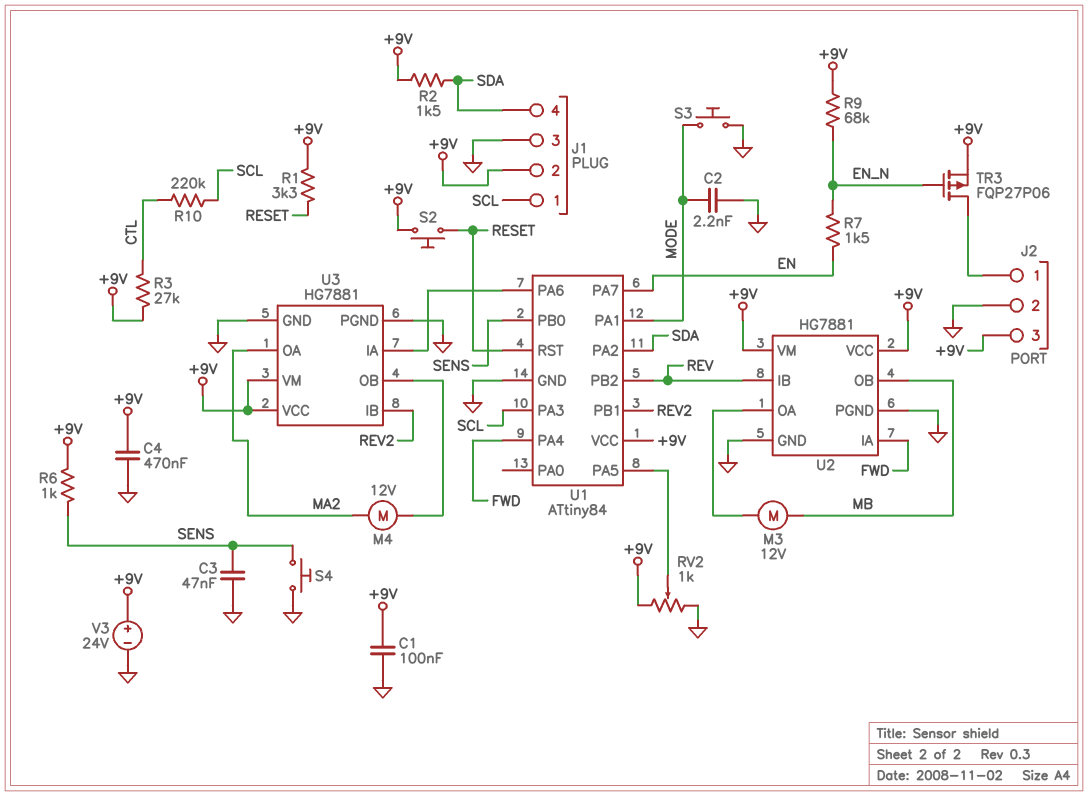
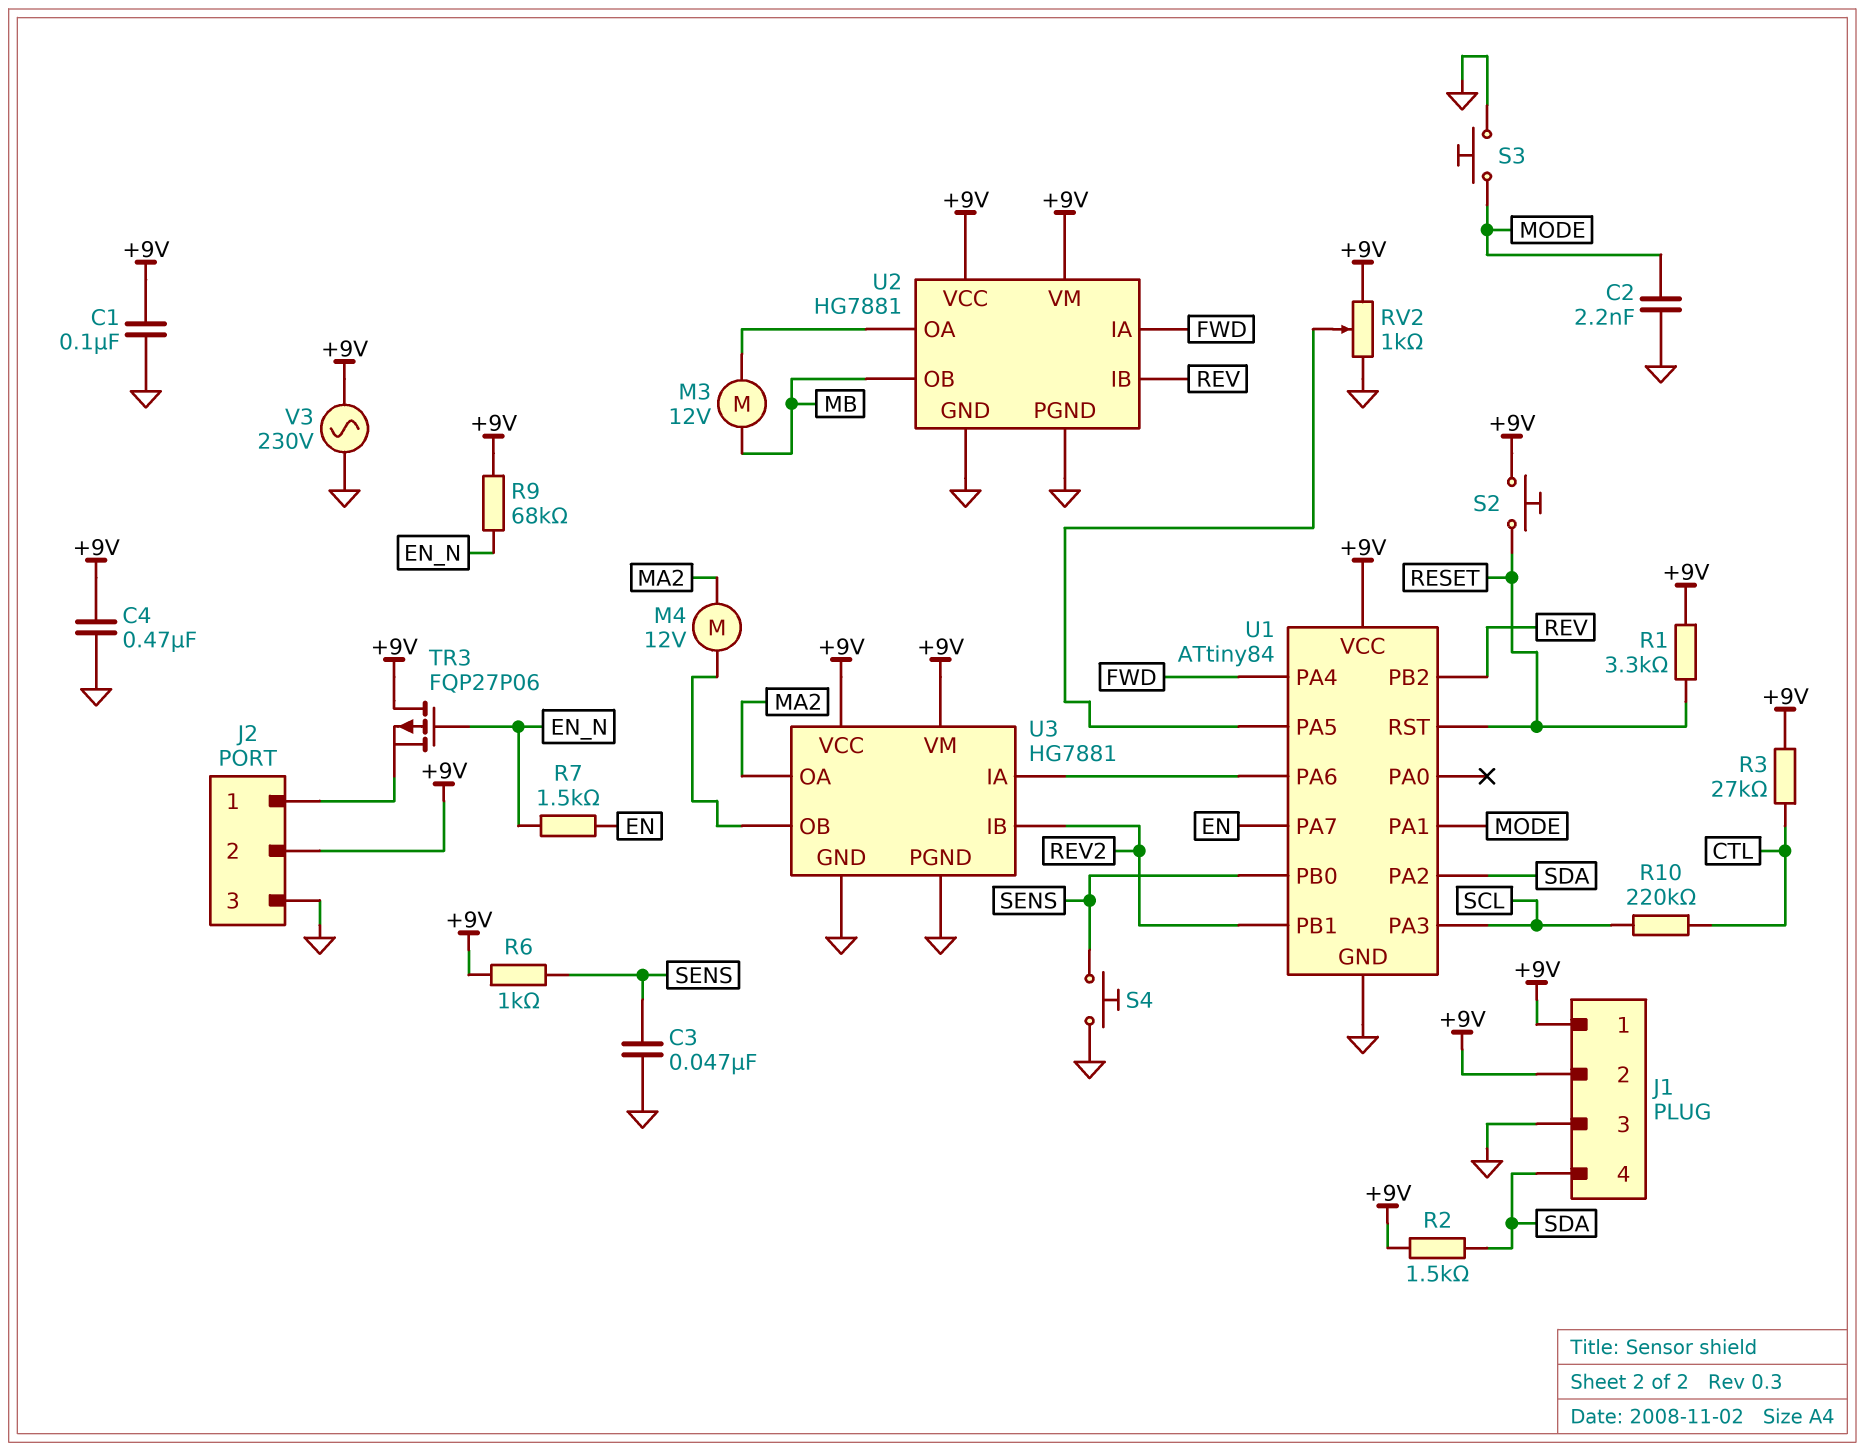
J1 pin 1: SCL -> +9V
J2 pin 2: GND -> +9V
J2 pin 3: +9V -> GND
TR3: PMOS FQP27P06 (G EN_N, D J2/1, S +9V) -> PMOS FQP27P06 (G EN_N, D +9V, S J2/1)
V3: 24V (plus +9V, minus GND) -> AC 230V (+9V, GND)

